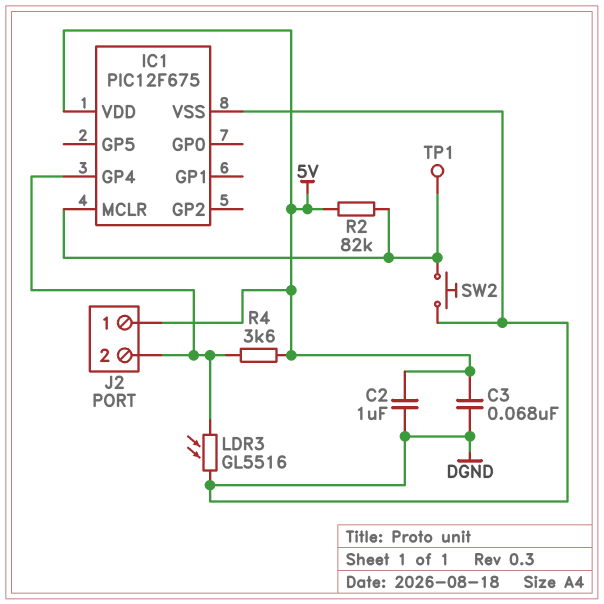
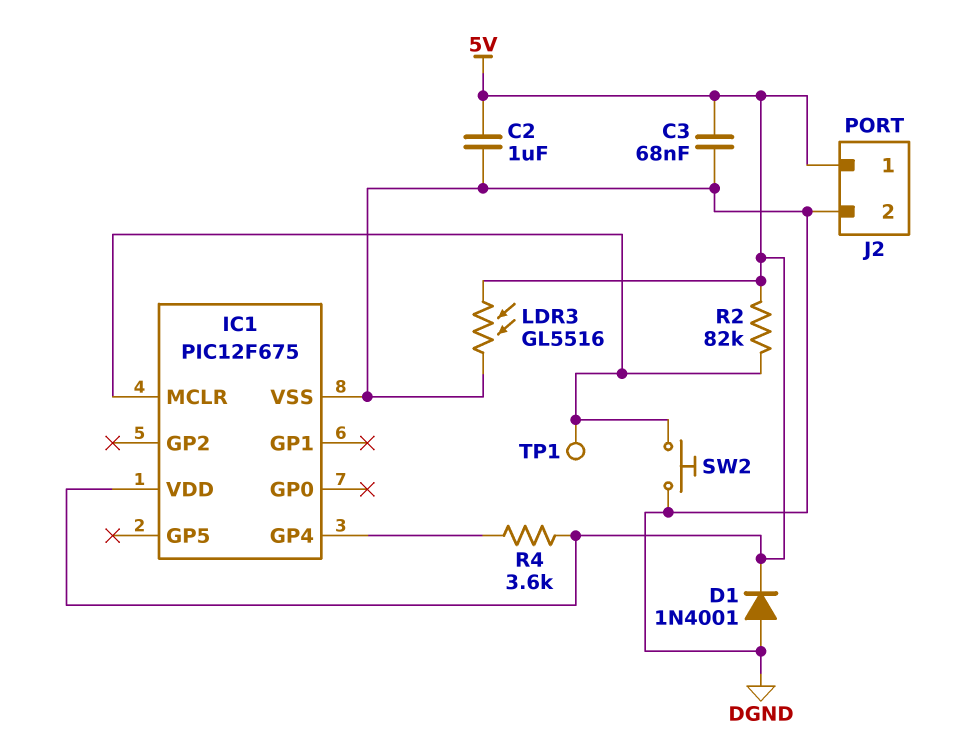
D1: none -> diode 1N4001 (A DGND, K 5V)
J2 pin 2: IC1/GP4 -> DGND
LDR3: GL5516 (DGND, IC1/GP4) -> GL5516 (5V, DGND)

